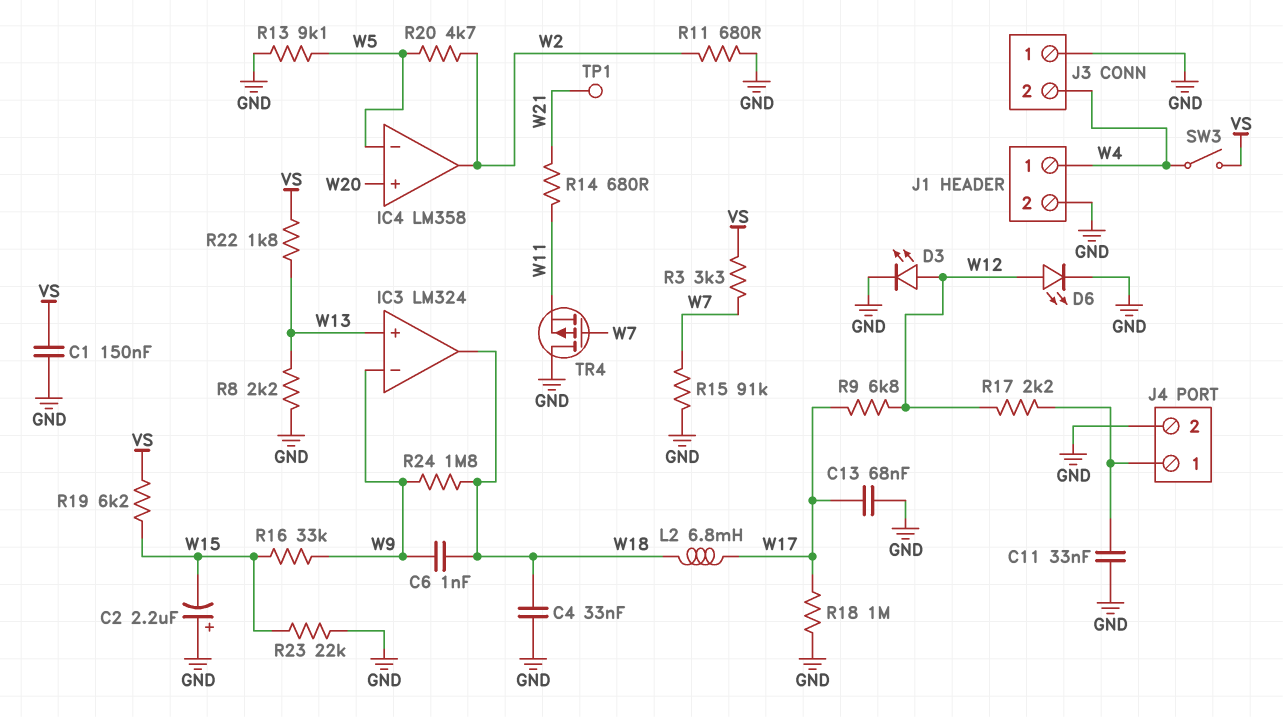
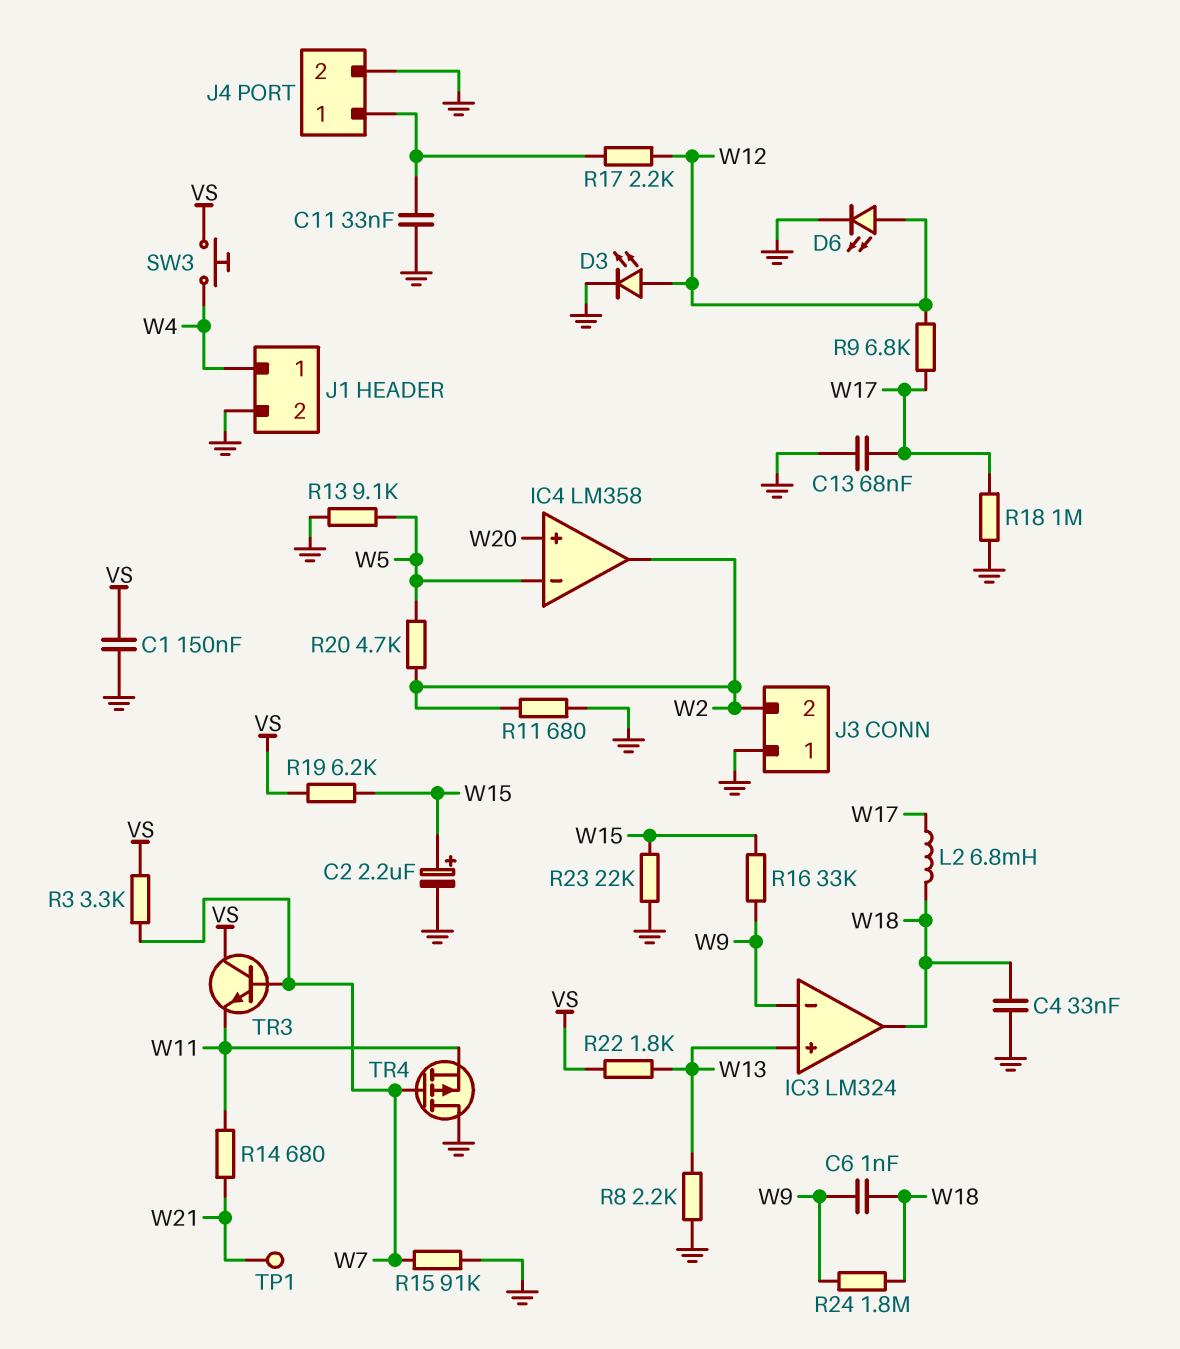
C2: 2.2uF (plus GND, minus W15) -> 2.2uF (plus W15, minus GND)
J3 pin 2: W4 -> W2
SW3: switch (VS, W4) -> button (VS, W4)
TR3: none -> NPN (B W7, C VS, E W11)

